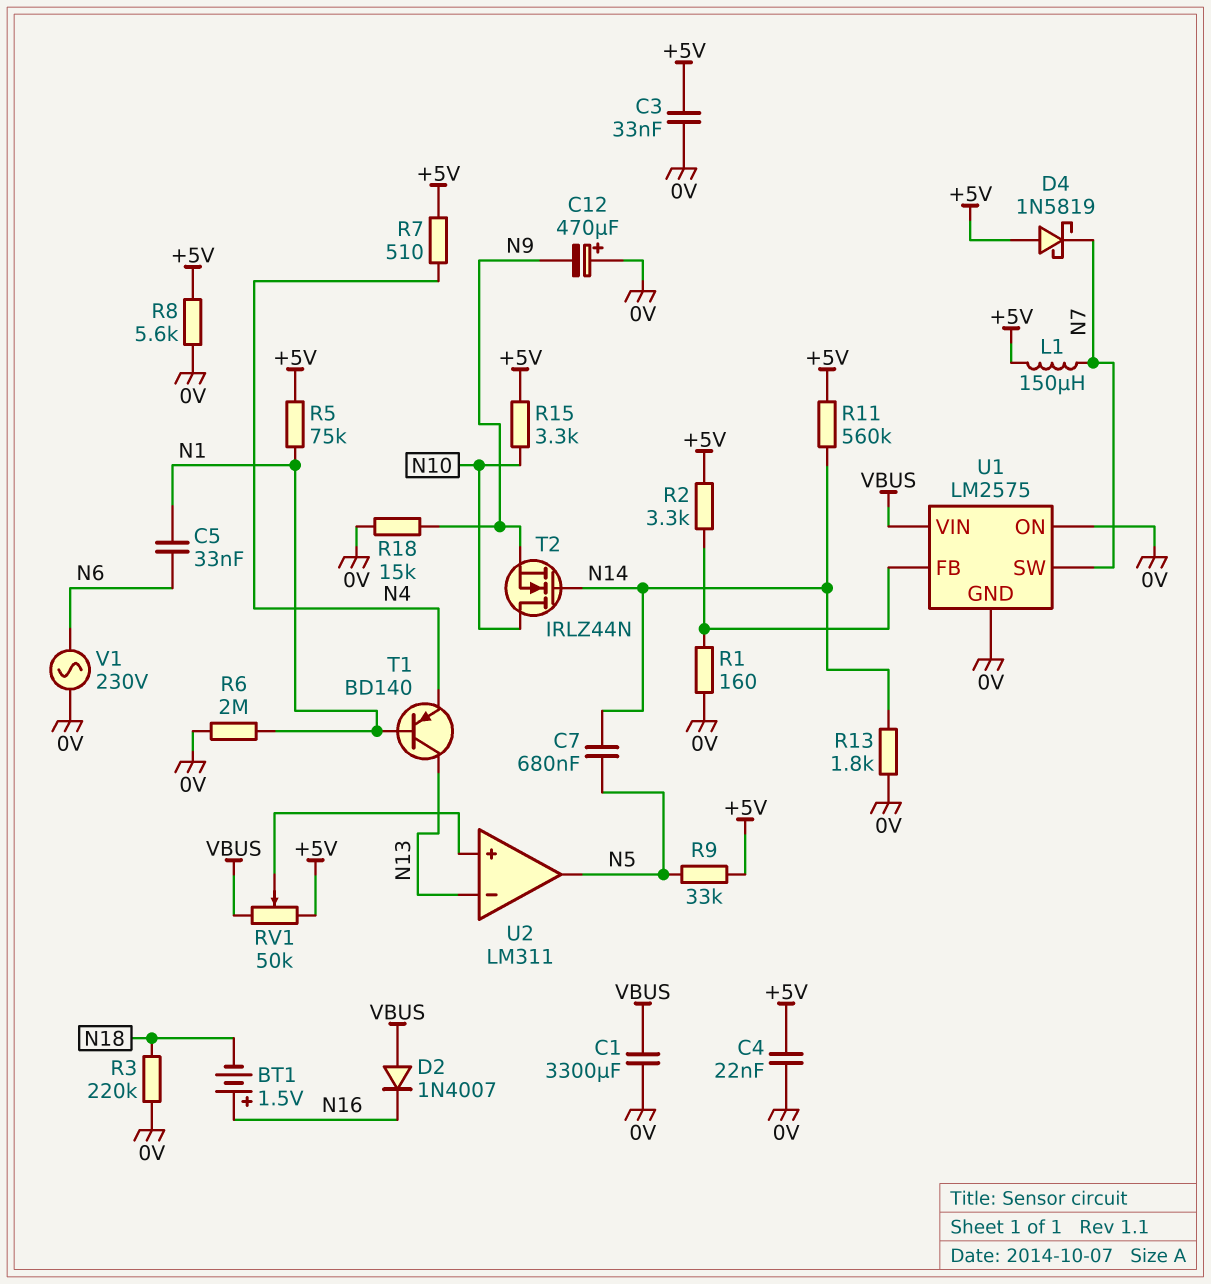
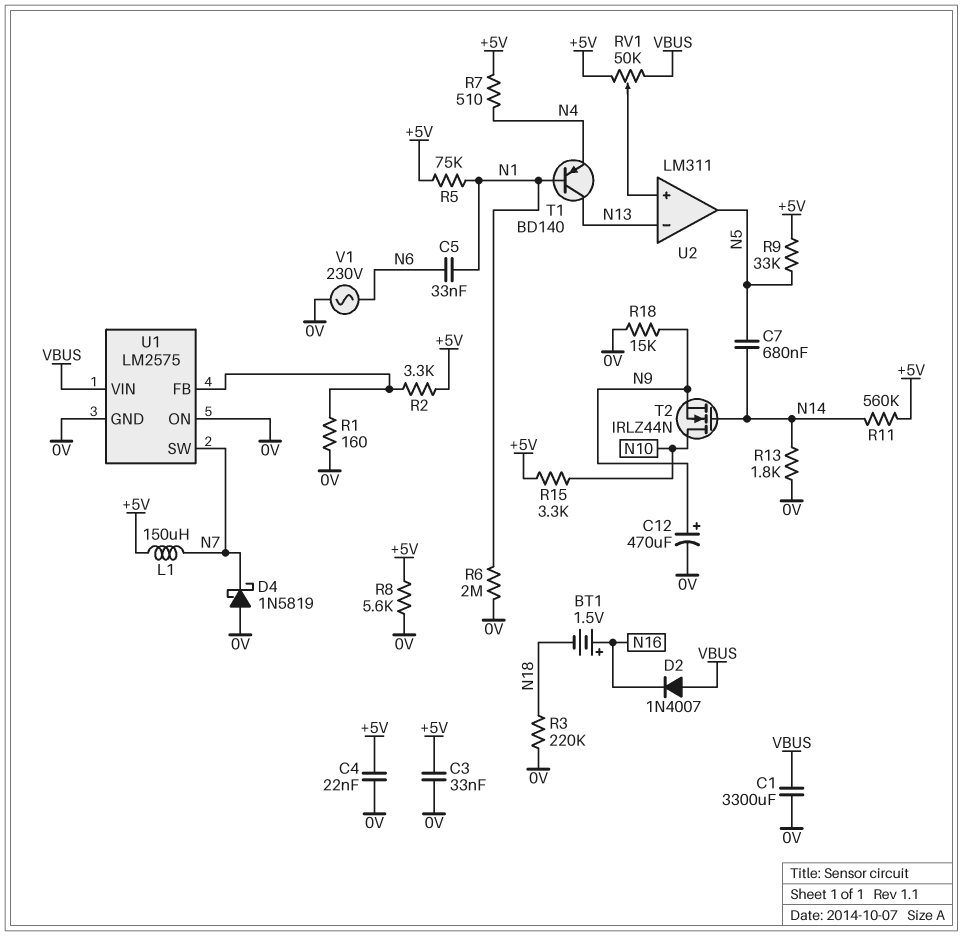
C12: 470uF (plus 0V, minus N9) -> 470uF (plus N9, minus 0V)
D4: schottky 1N5819 (A +5V, K N7) -> schottky 1N5819 (A 0V, K N7)

